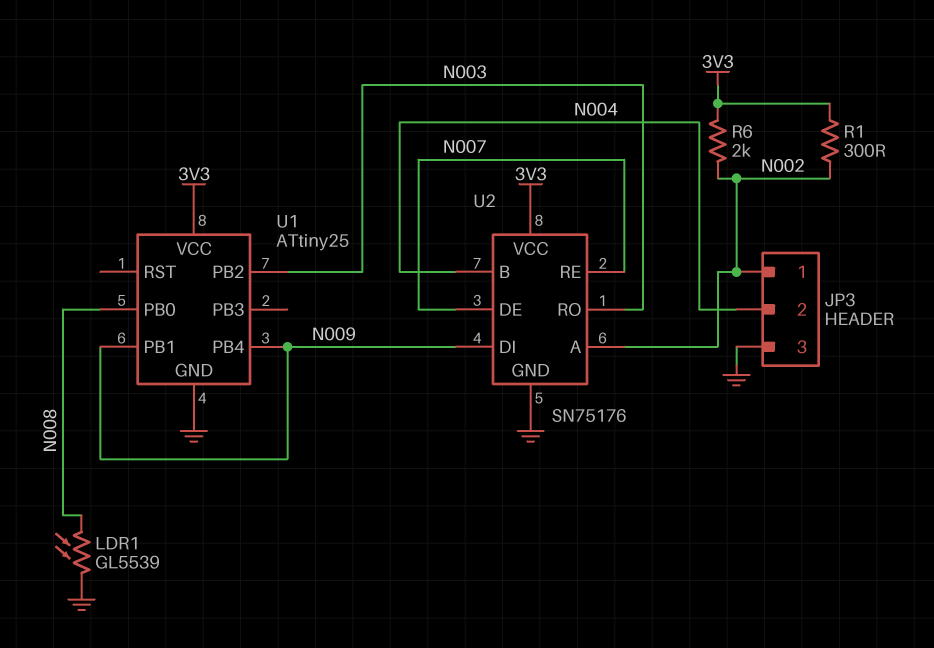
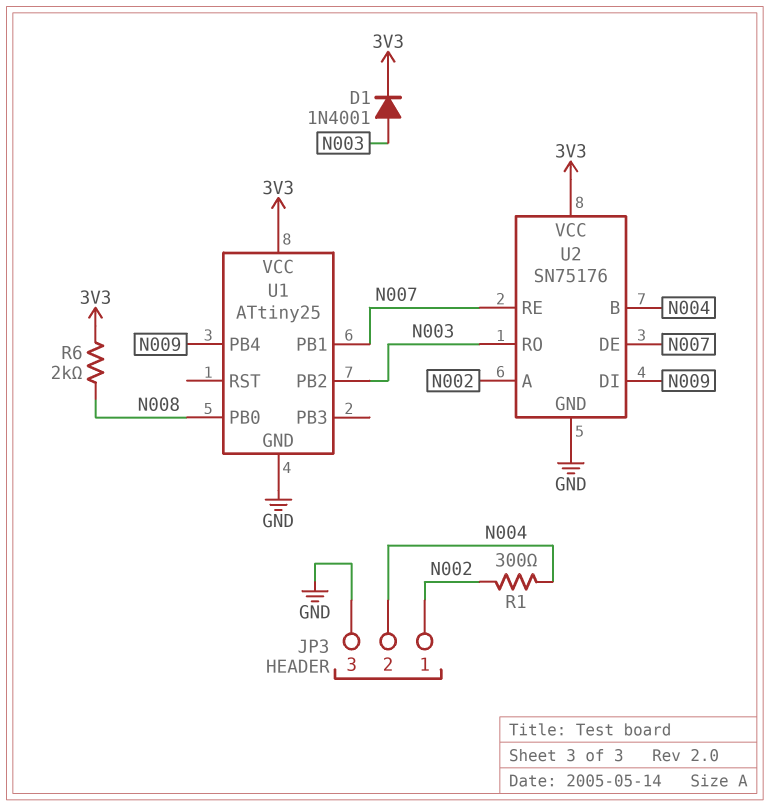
D1: none -> diode 1N4001 (A N003, K 3V3)
LDR1: GL5539 (GND, N008) -> none
R1: 300 (3V3, N002) -> 300 (N002, N004)
R6: 2k (3V3, N002) -> 2k (3V3, N008)
U1 pin PB1: N009 -> N007

